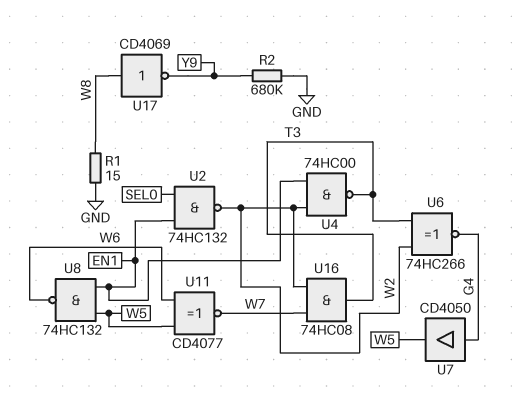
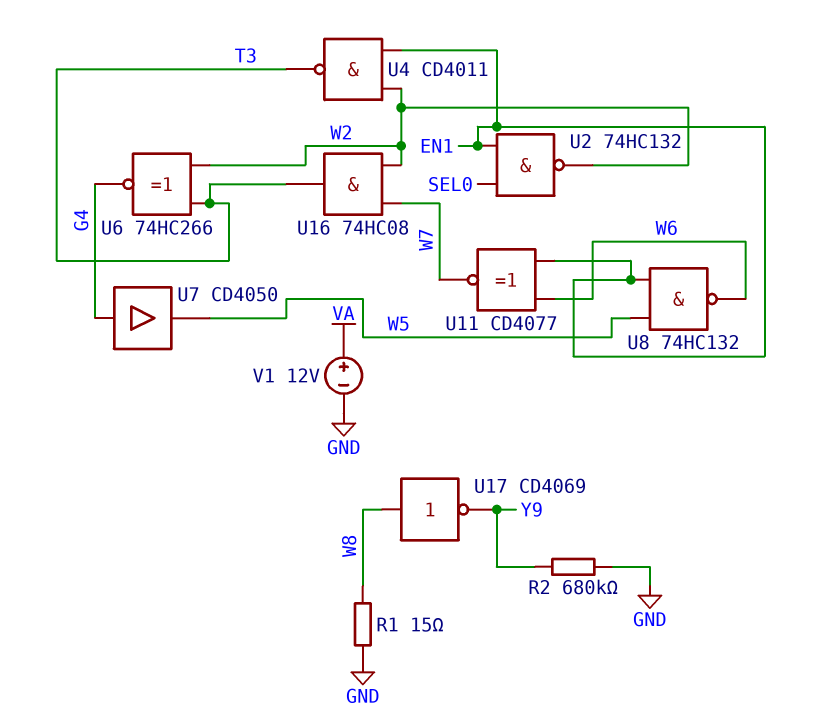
U4: NAND 74HC00 (in EN1, in W2, out T3) -> NAND CD4011 (in EN1, in W2, out T3)
U11: XNOR CD4077 (in W5, in W6, out W7) -> XNOR CD4077 (in EN1, in W6, out W7)
V1: none -> 12V (plus VA, minus GND)

